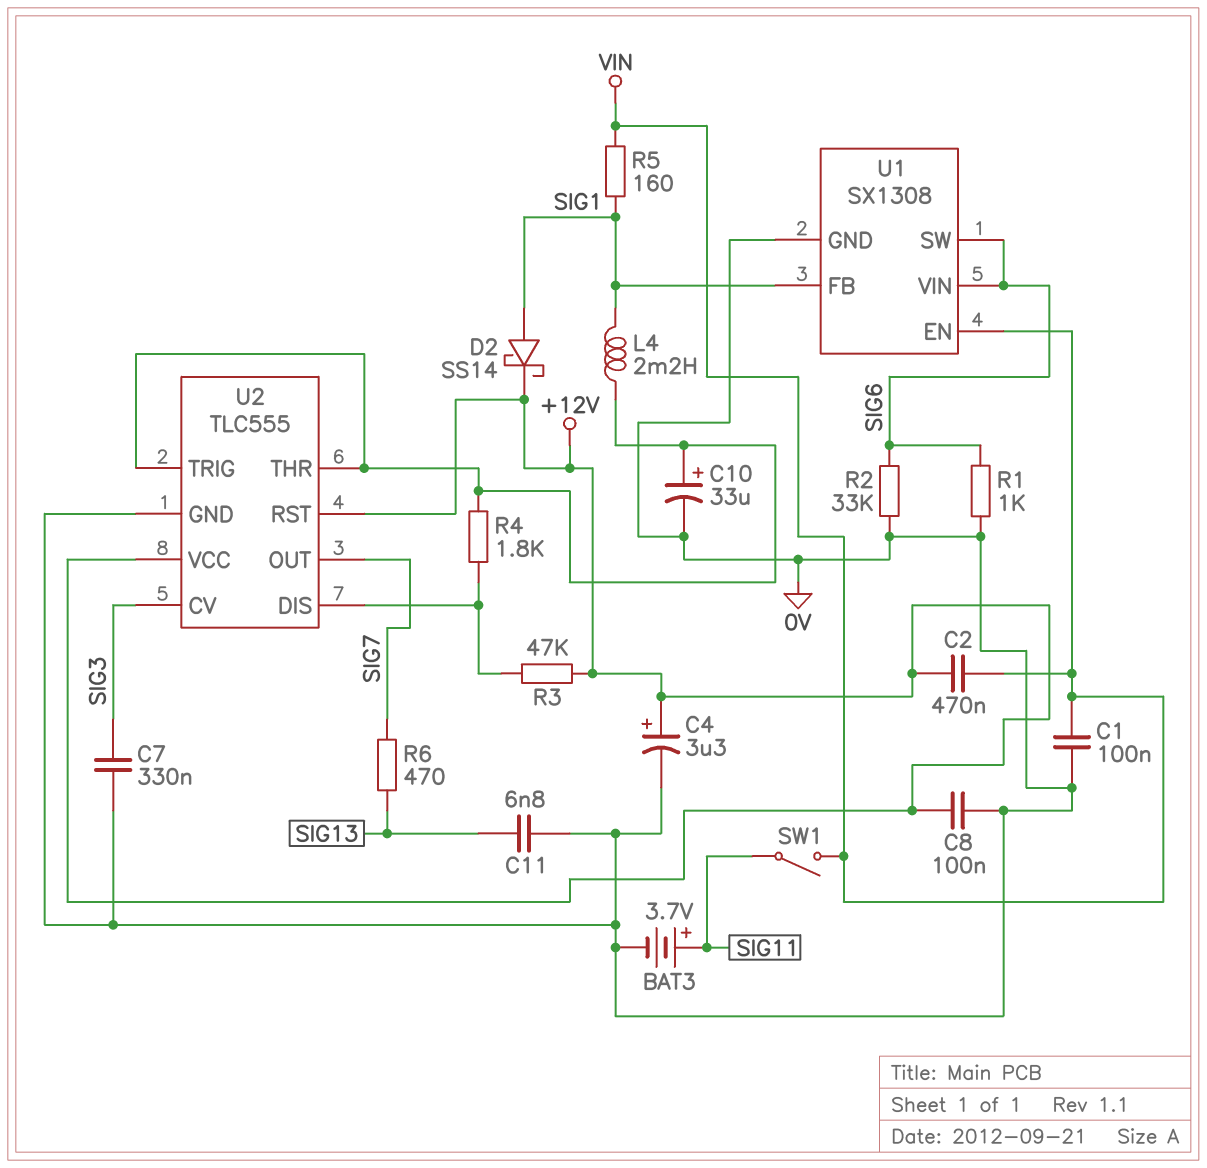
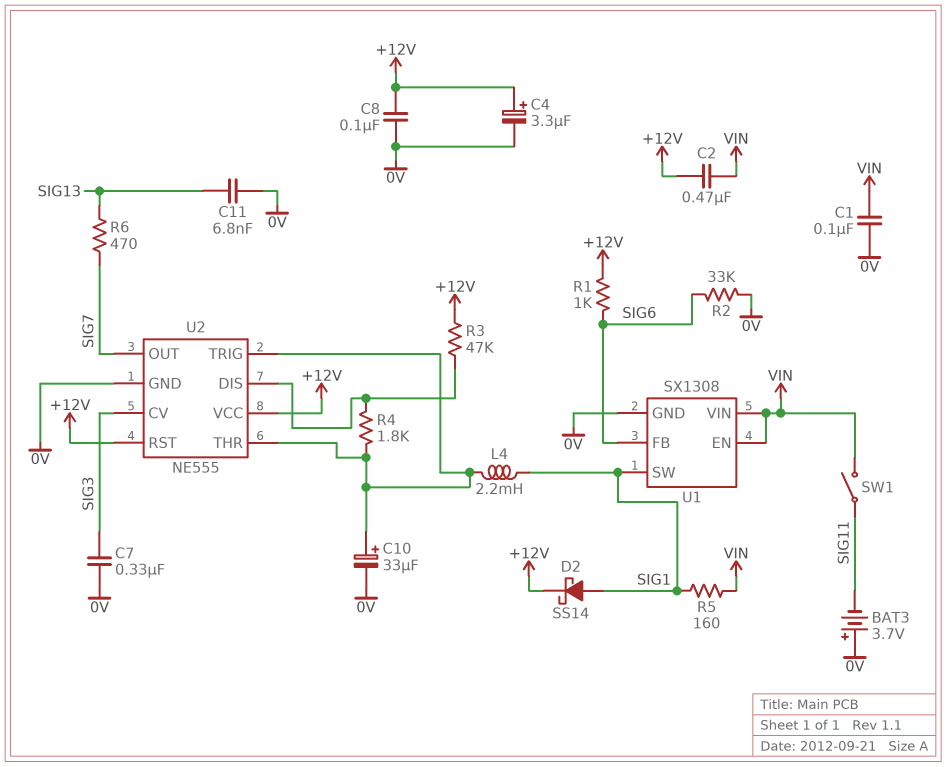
BAT3: 3.7V (plus SIG11, minus 0V) -> 3.7V (plus 0V, minus SIG11)
R1: 1k (0V, SIG6) -> 1k (+12V, SIG6)
U1 pin FB: SIG1 -> SIG6
U1 pin SW: SIG6 -> SIG1
U1 pin VIN: SIG6 -> VIN
U2: TLC555 -> NE555

